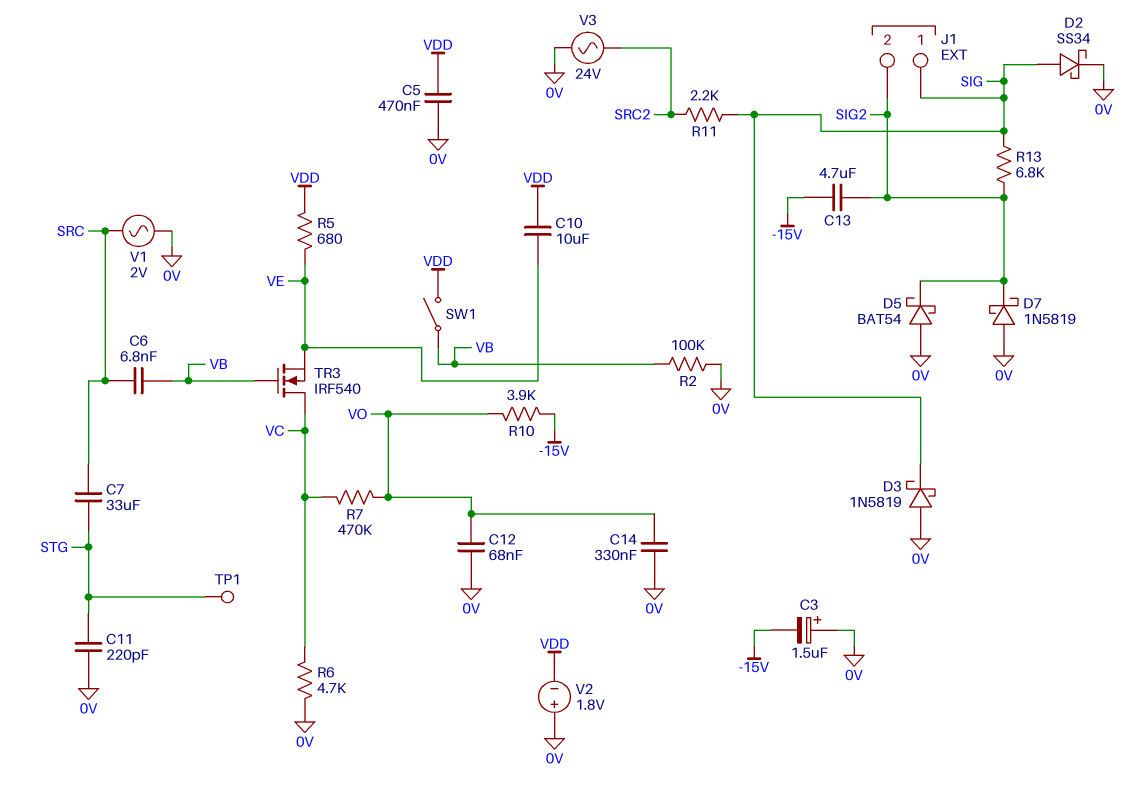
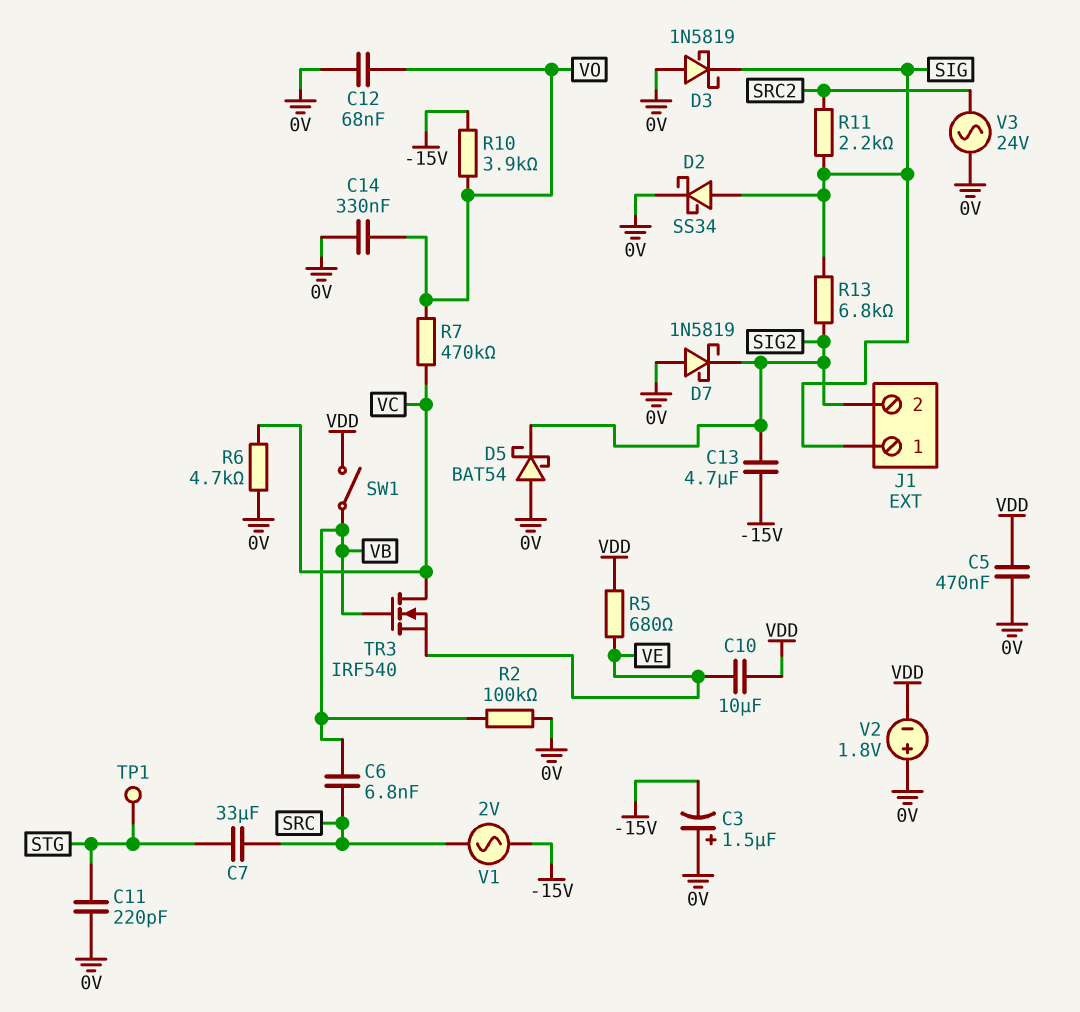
V1: AC 2V (0V, SRC) -> AC 2V (-15V, SRC)

